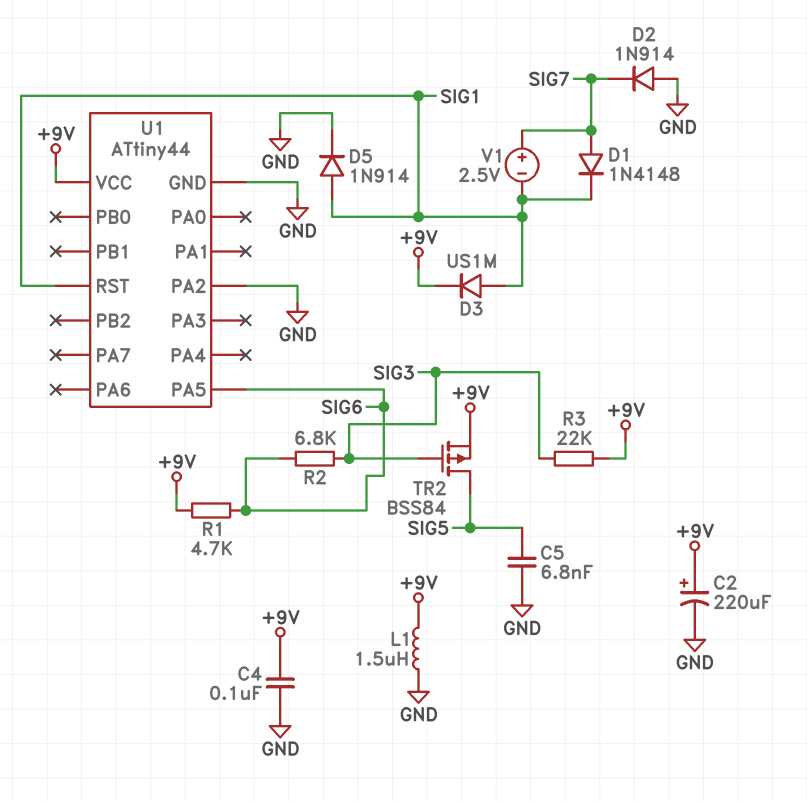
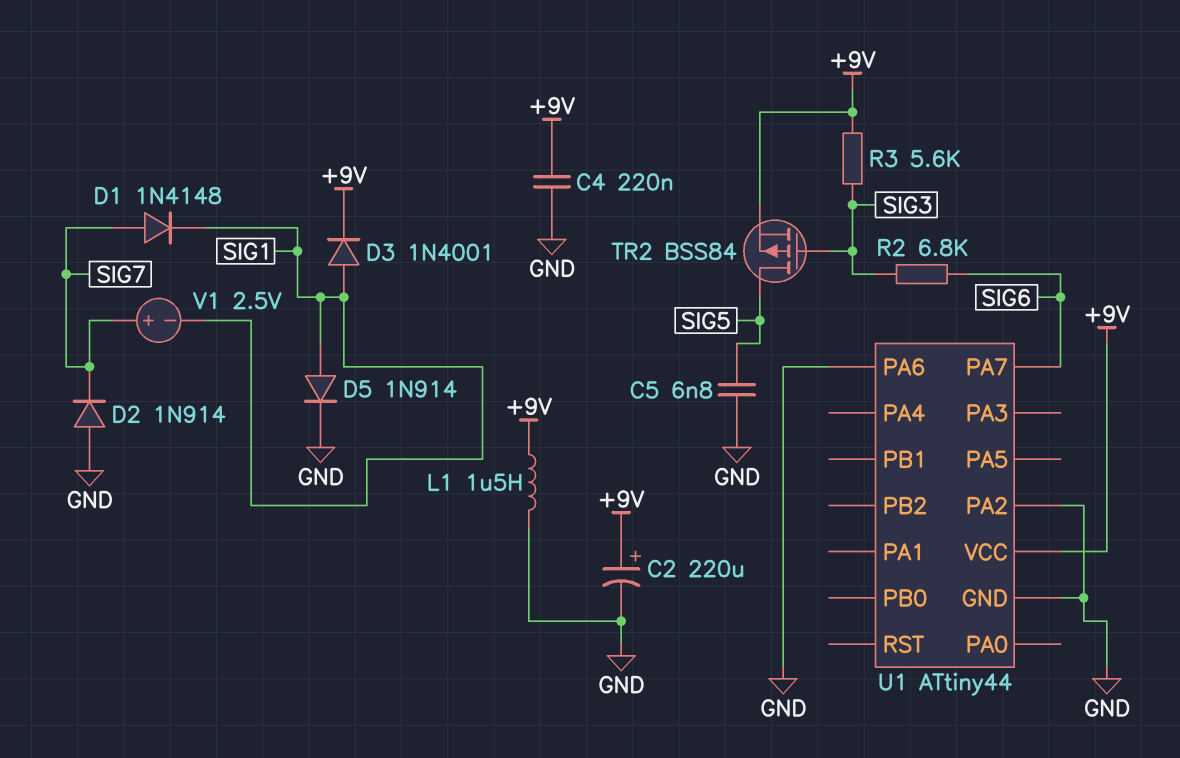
C4: 100nF (+9V, GND) -> 220nF (+9V, GND)
D3: diode US1M (A SIG1, K +9V) -> diode 1N4001 (A SIG1, K +9V)
R1: 4.7k (+9V, SIG6) -> none
R3: 22k (+9V, SIG3) -> 5.6k (+9V, SIG3)
U1 pin PA5: SIG6 -> none
U1 pin PA6: none -> GND
U1 pin PA7: none -> SIG6
U1 pin RST: SIG1 -> none

